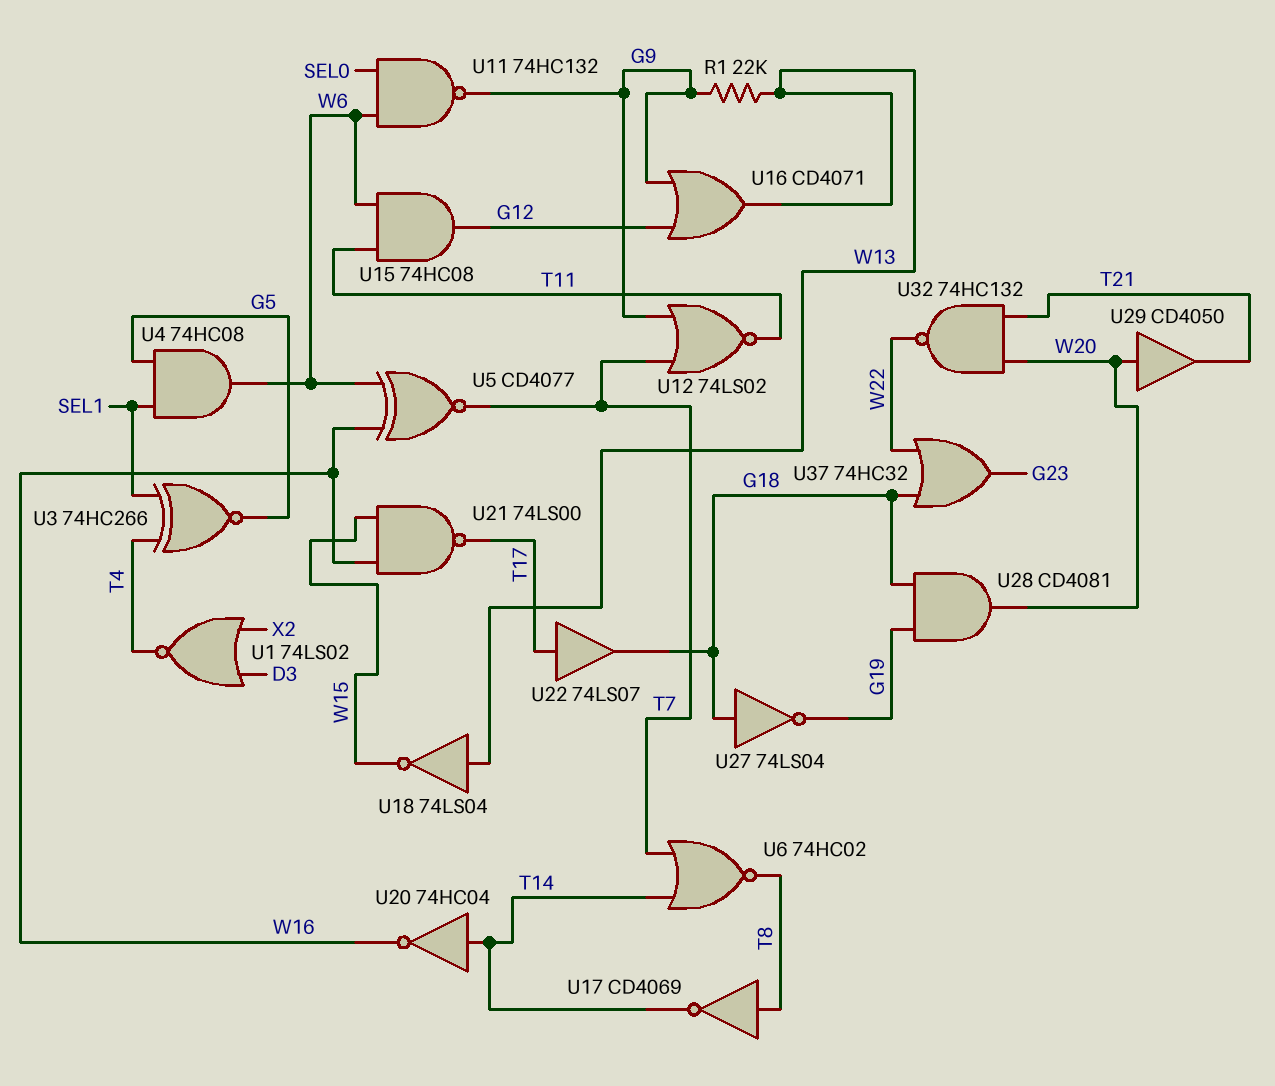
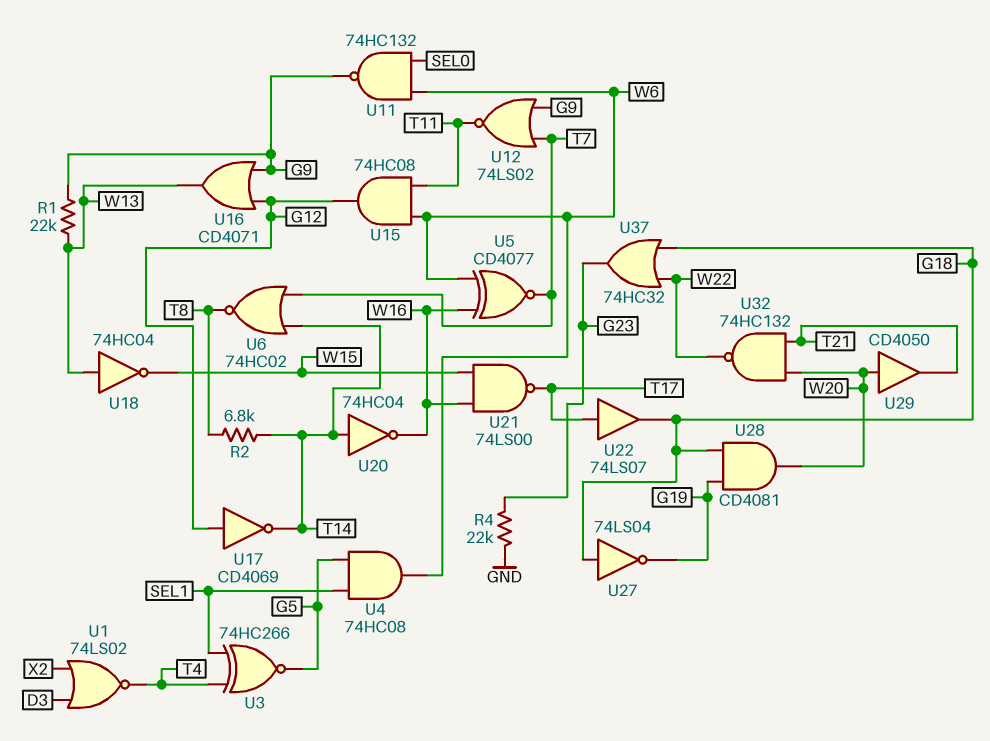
R2: none -> 6.8k (T8, T14)
R4: none -> 22k (G23, GND)
U17: NOT CD4069 (in T8, out T14) -> NOT CD4069 (in G12, out T14)
U18: NOT 74LS04 (in W13, out W15) -> NOT 74HC04 (in W13, out W15)

